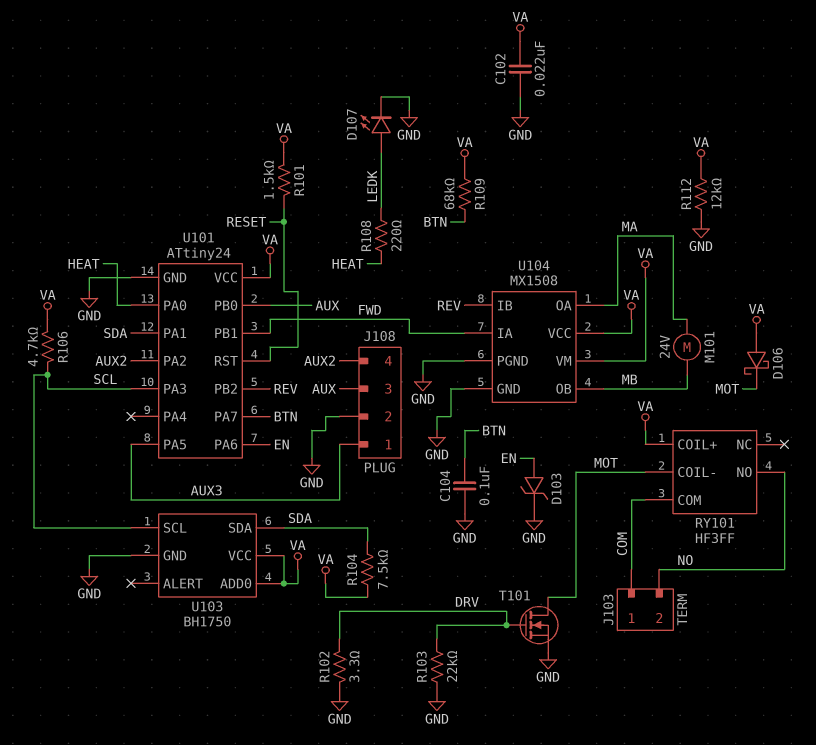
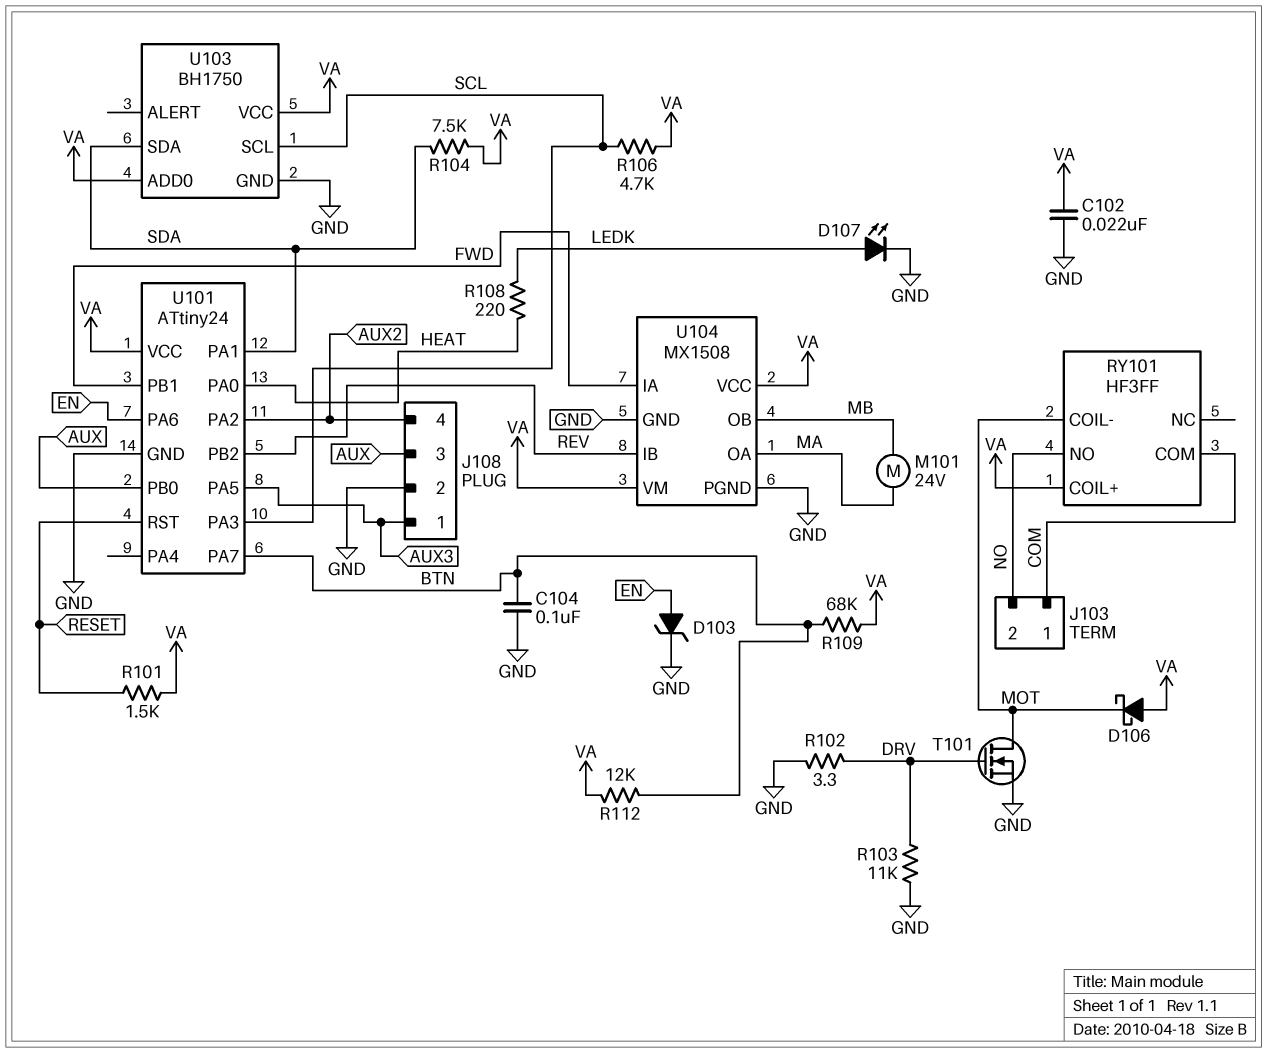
R103: 22k (DRV, GND) -> 11k (DRV, GND)
R112: 12k (GND, VA) -> 12k (BTN, VA)

